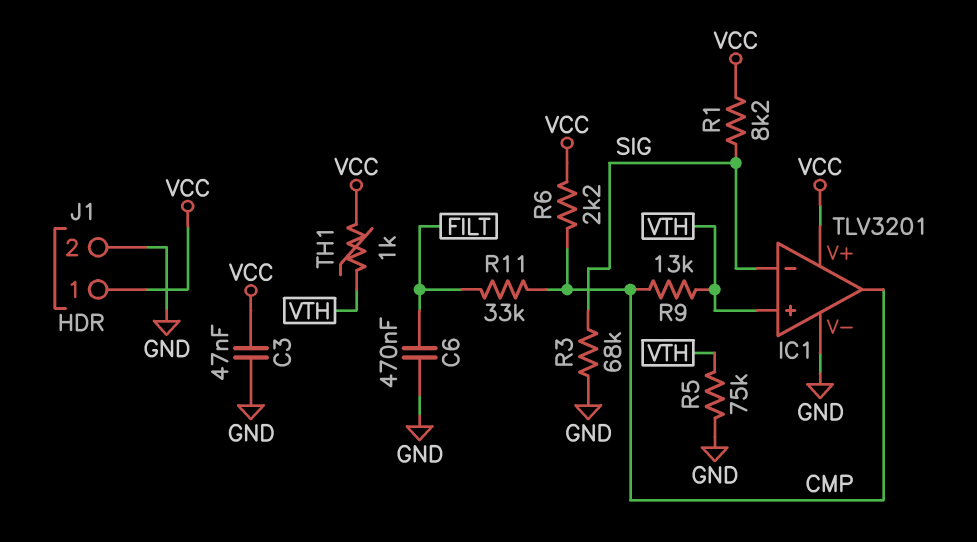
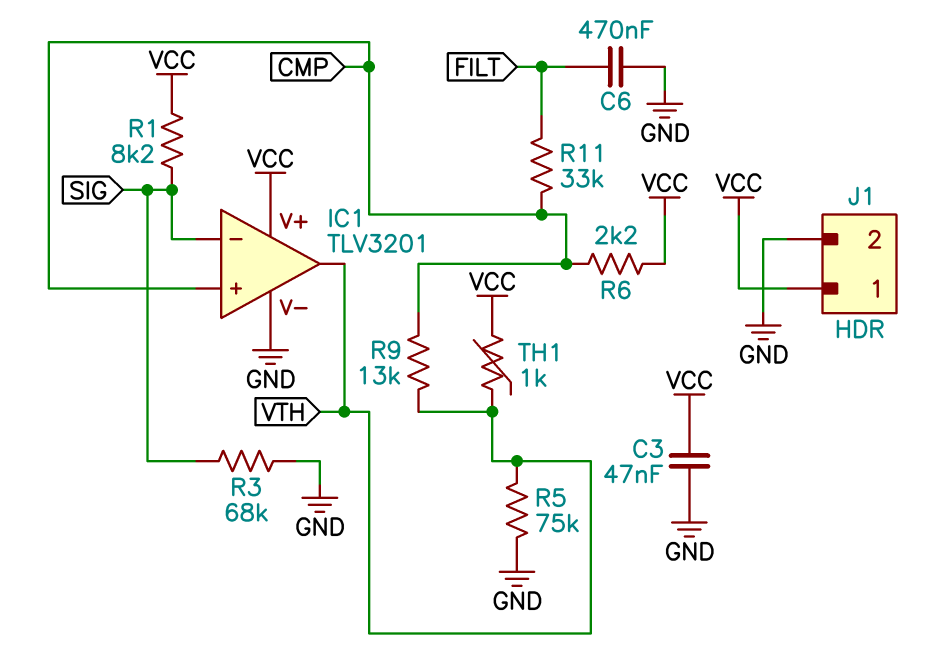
IC1 pin in+: VTH -> CMP
IC1 pin out: CMP -> VTH

